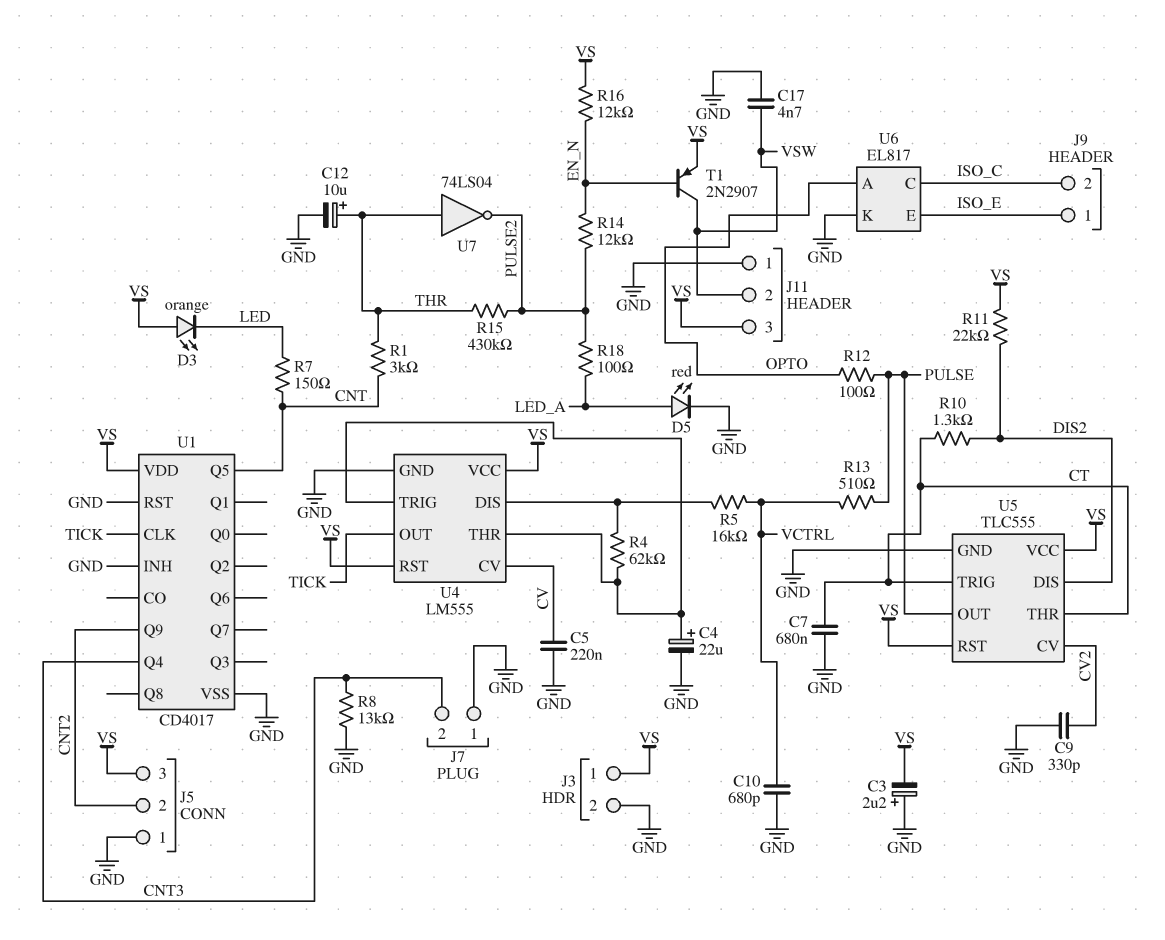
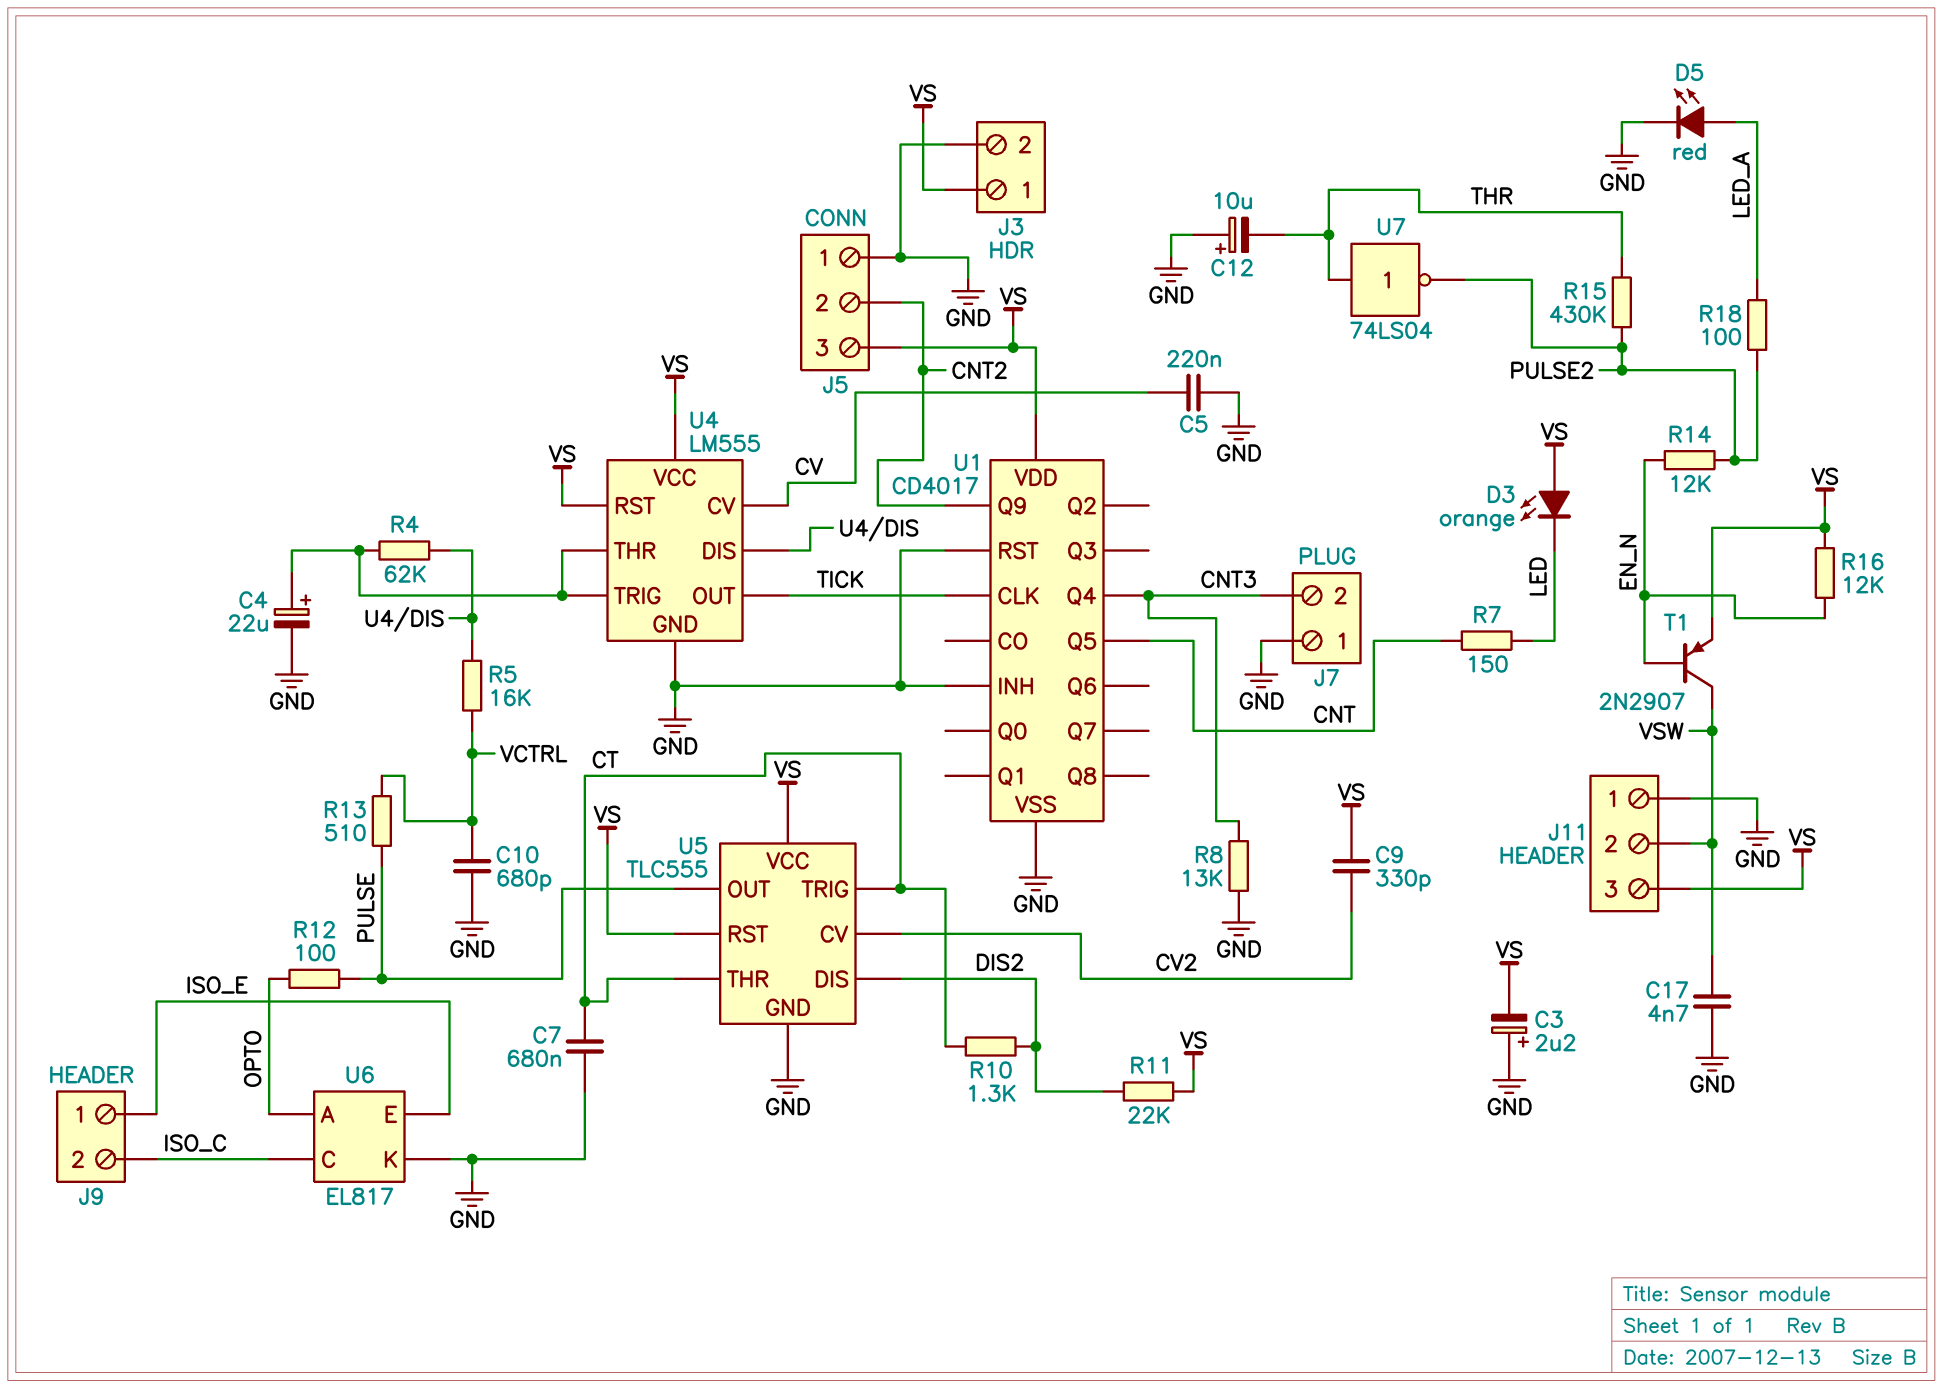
C9: 330pF (CV2, GND) -> 330pF (CV2, VS)
C12: 10uF (plus THR, minus GND) -> 10uF (plus GND, minus THR)
R1: 3k (CNT, THR) -> none

